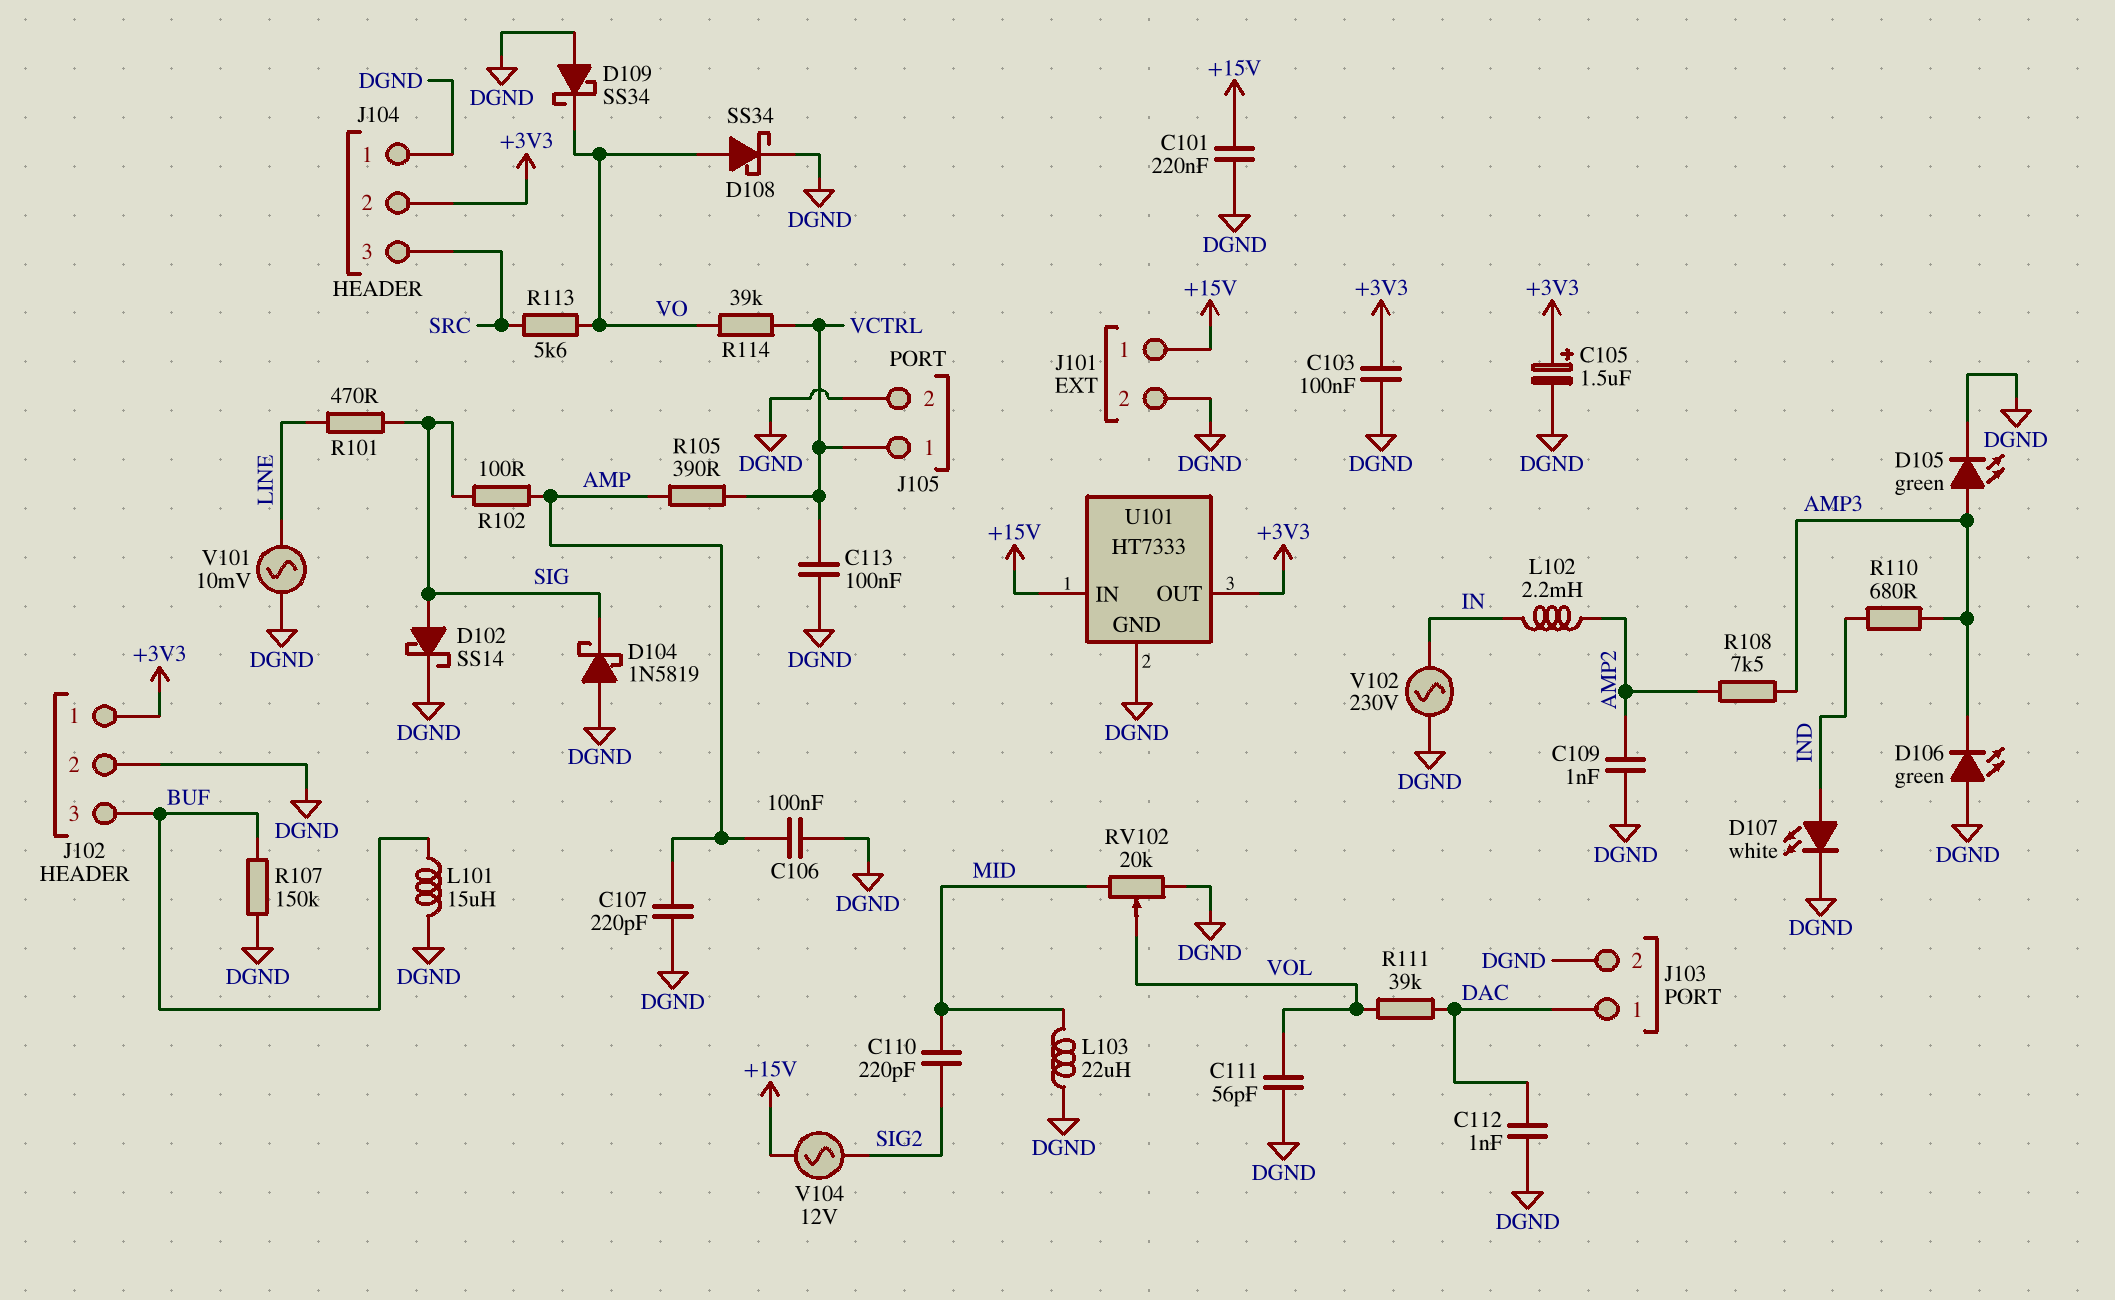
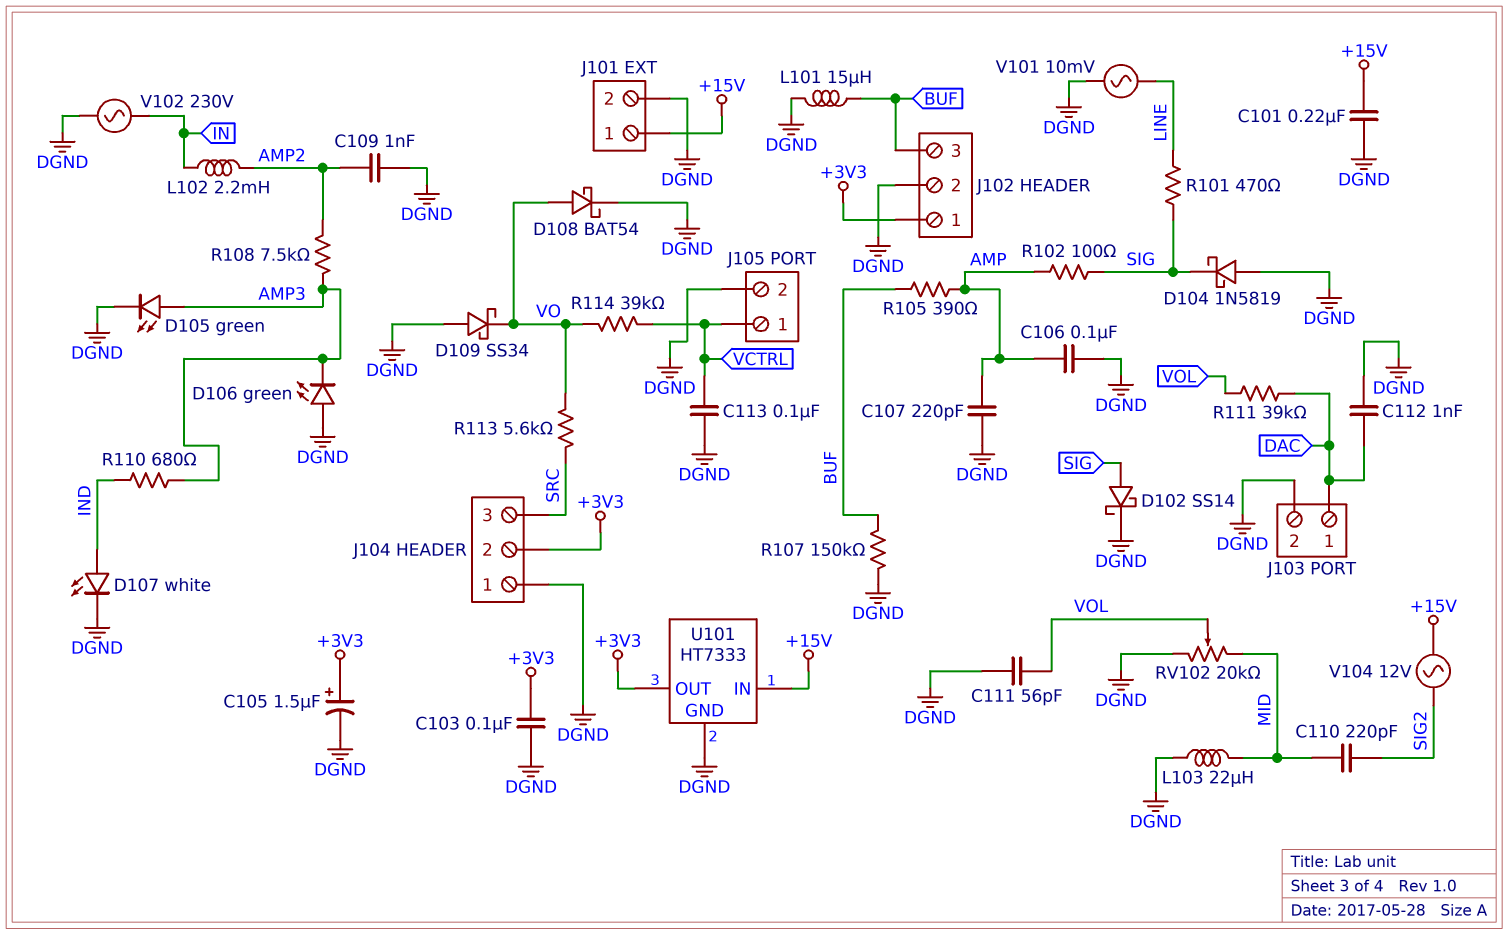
D108: schottky SS34 (A VO, K DGND) -> schottky BAT54 (A VO, K DGND)
R105: 390 (AMP, VCTRL) -> 390 (AMP, BUF)

